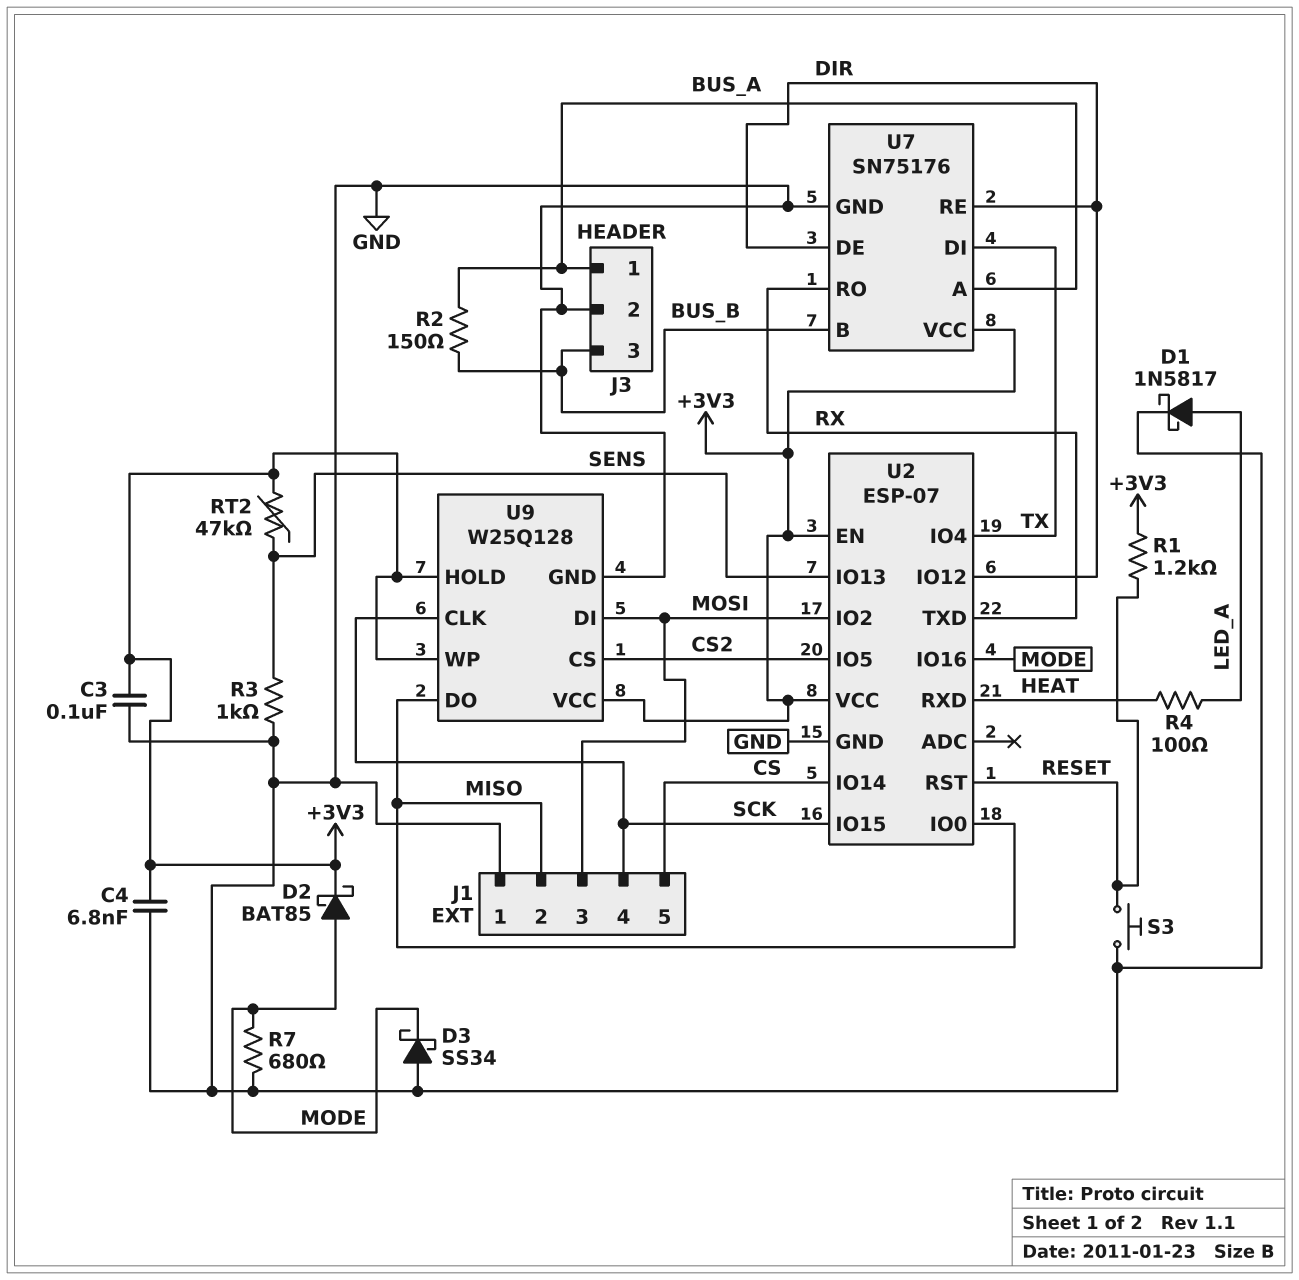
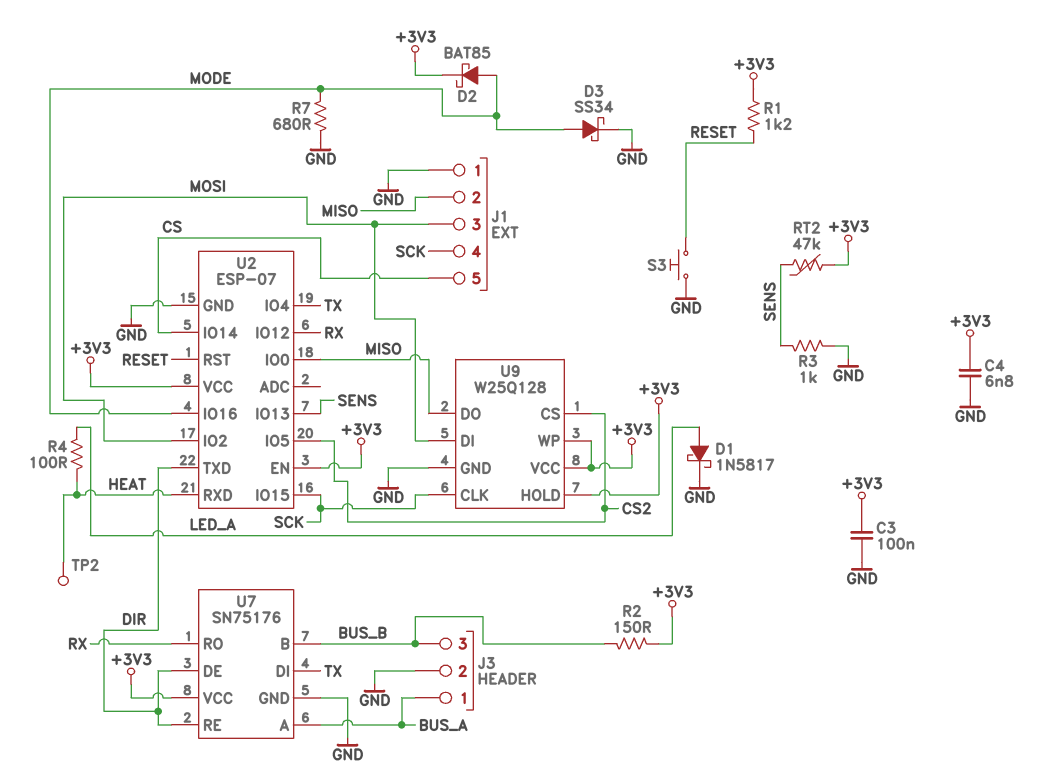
D3: schottky SS34 (A GND, K MODE) -> schottky SS34 (A MODE, K GND)
R2: 150 (BUS_A, BUS_B) -> 150 (+3V3, BUS_B)
TP2: none -> test point (HEAT)
U2 pin IO12: DIR -> RX
U2 pin TXD: RX -> DIR

